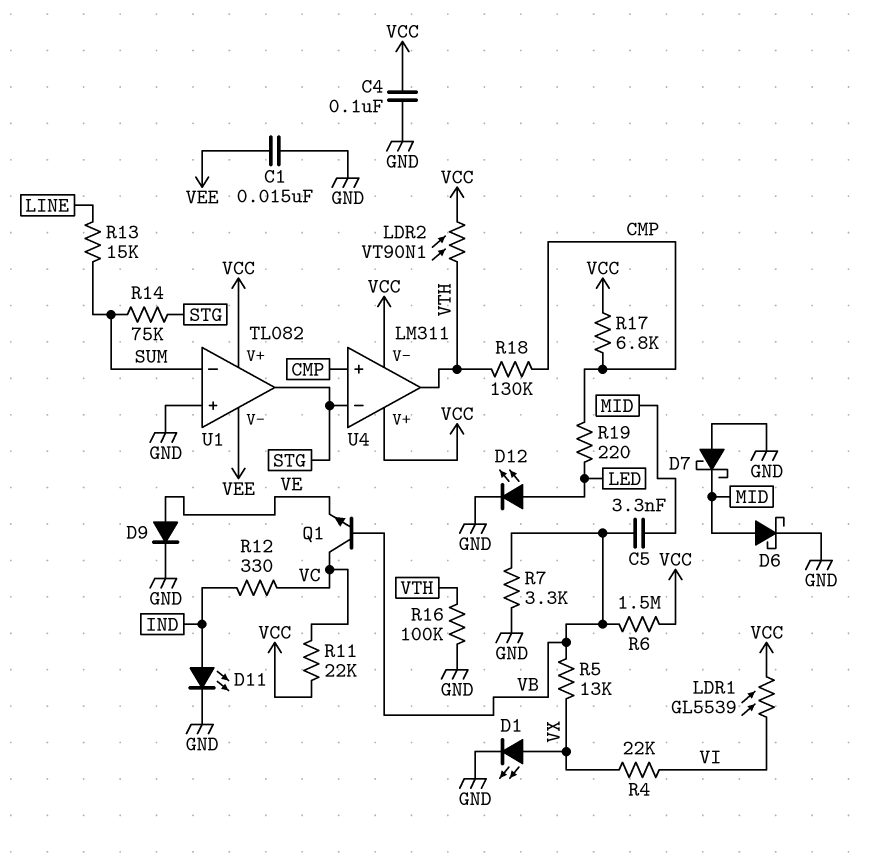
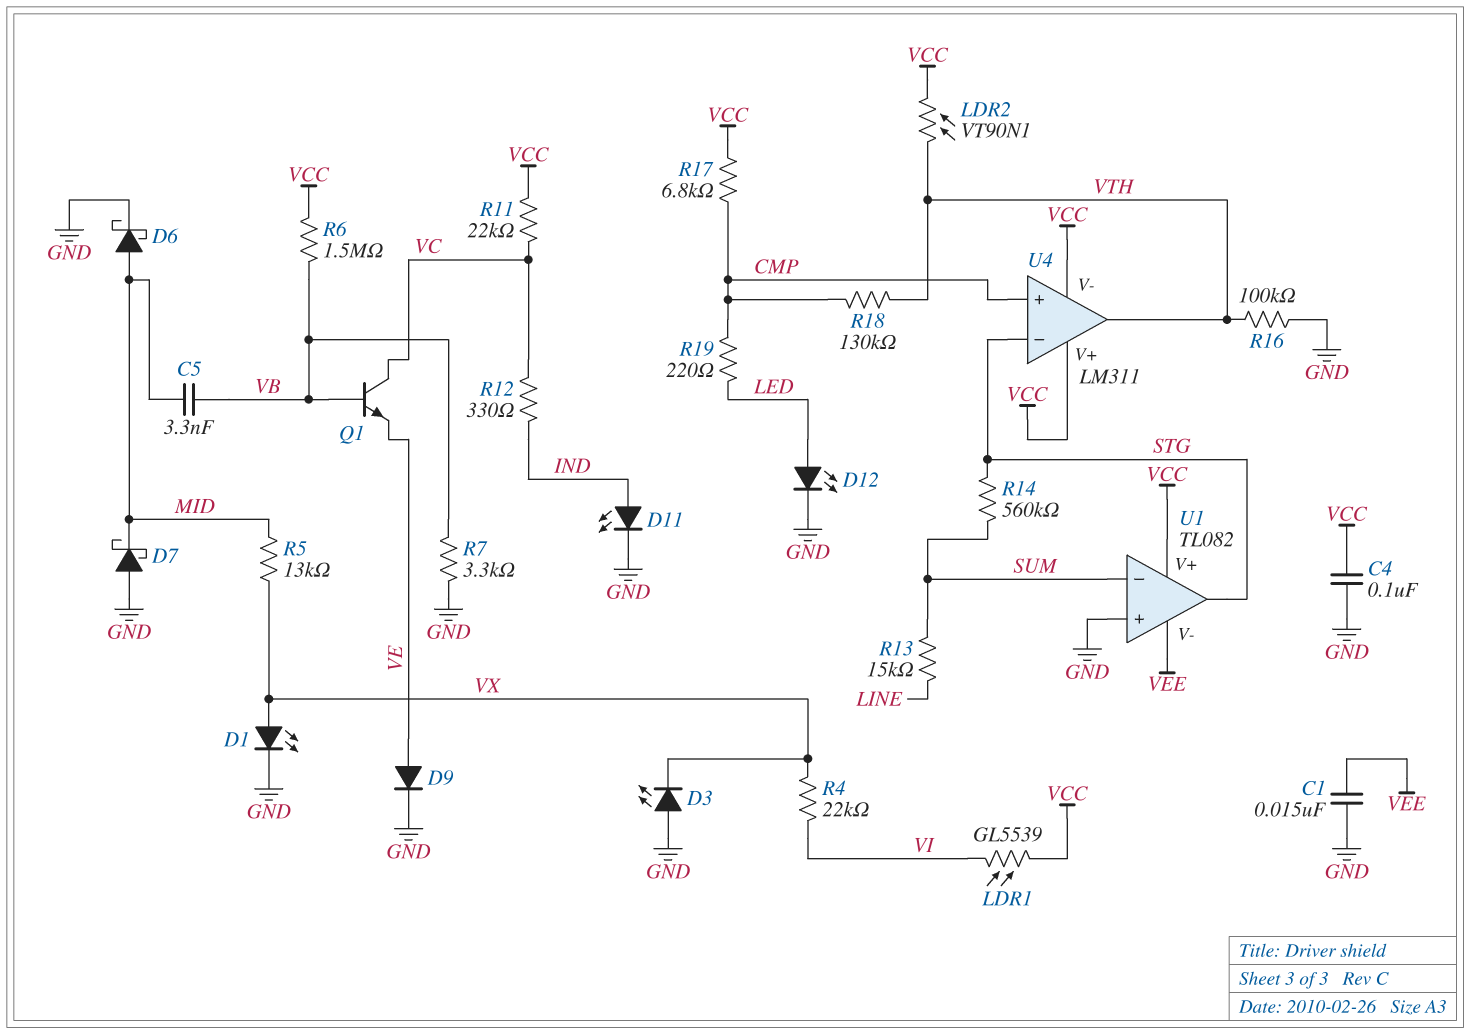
D3: none -> LED (A GND, K VX)
R5: 13k (VB, VX) -> 13k (MID, VX)
R14: 75k (STG, SUM) -> 560k (STG, SUM)

